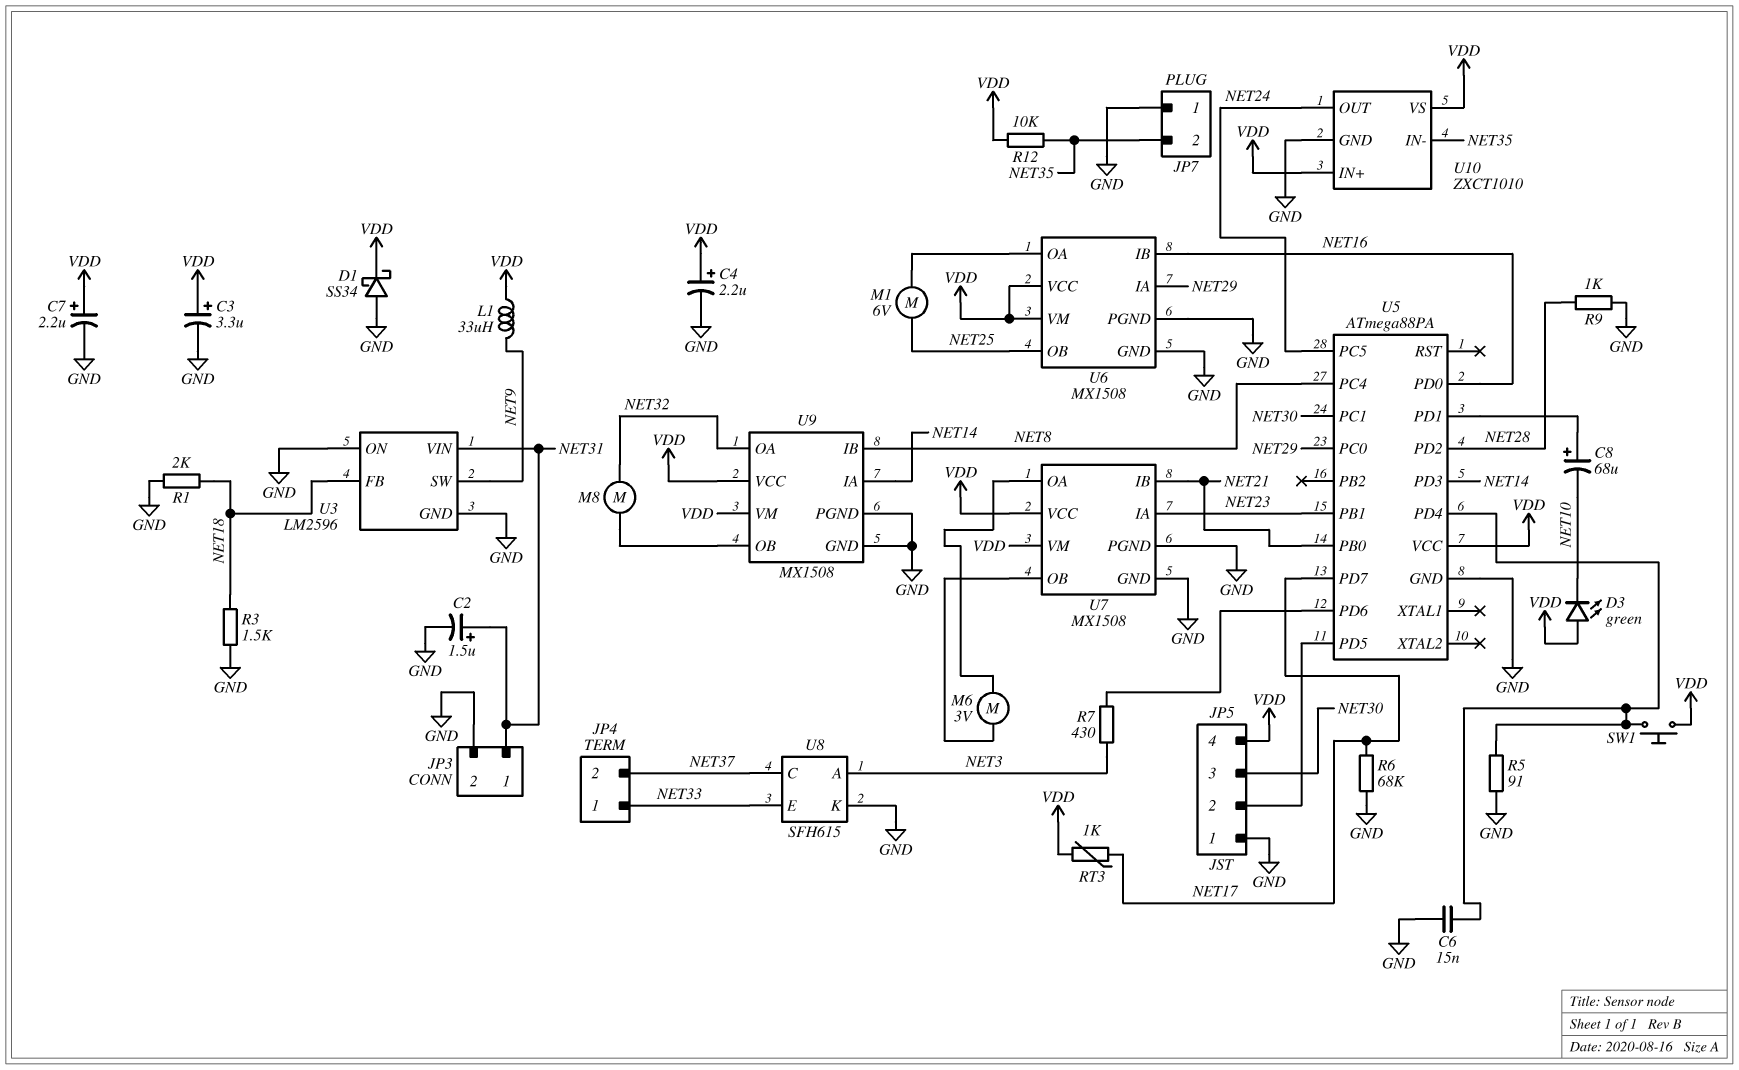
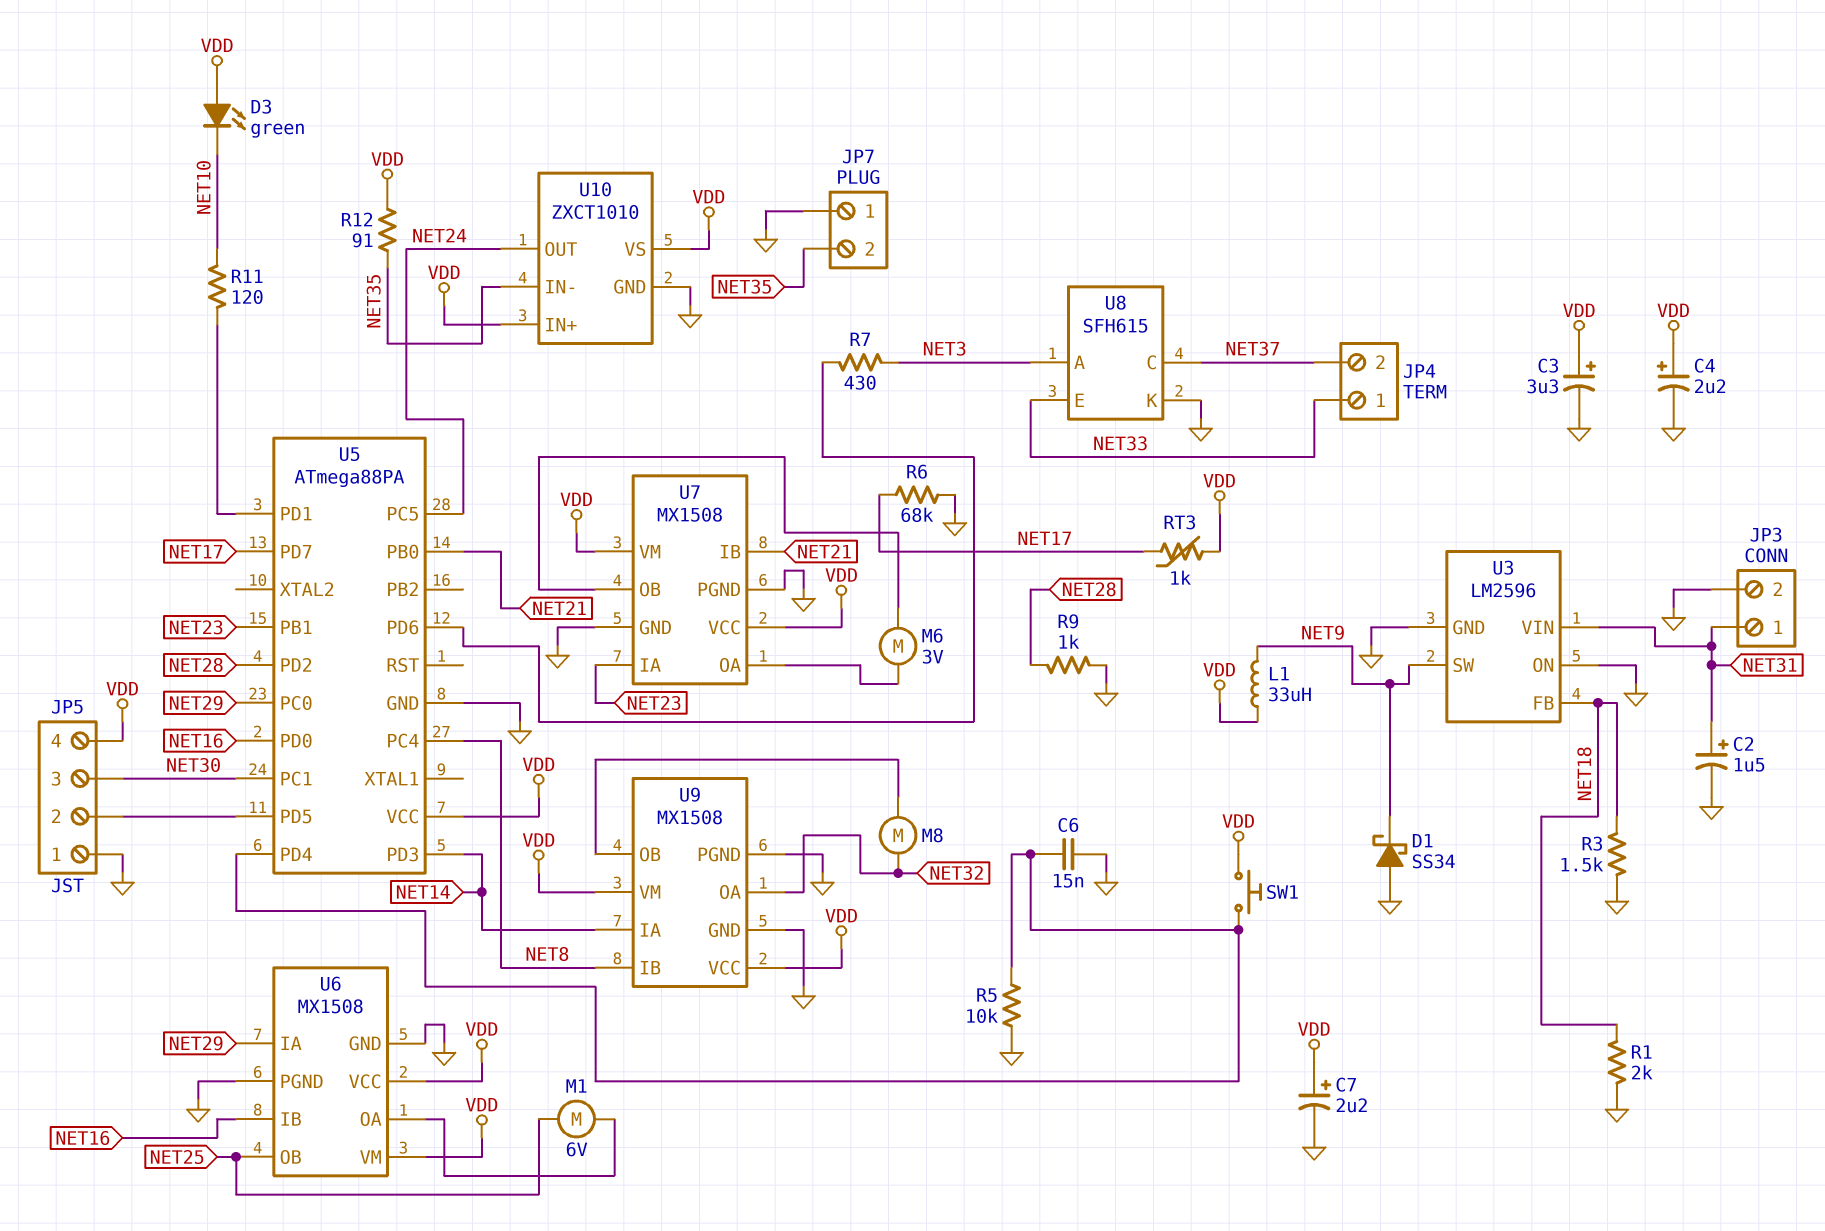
C8: 68uF (plus U5/PD1, minus NET10) -> none
D1: schottky SS34 (A GND, K VDD) -> schottky SS34 (A GND, K NET9)
R5: 91 (GND, U5/PD4) -> 10k (GND, U5/PD4)
R11: none -> 120 (NET10, U5/PD1)
R12: 10k (NET35, VDD) -> 91 (NET35, VDD)

